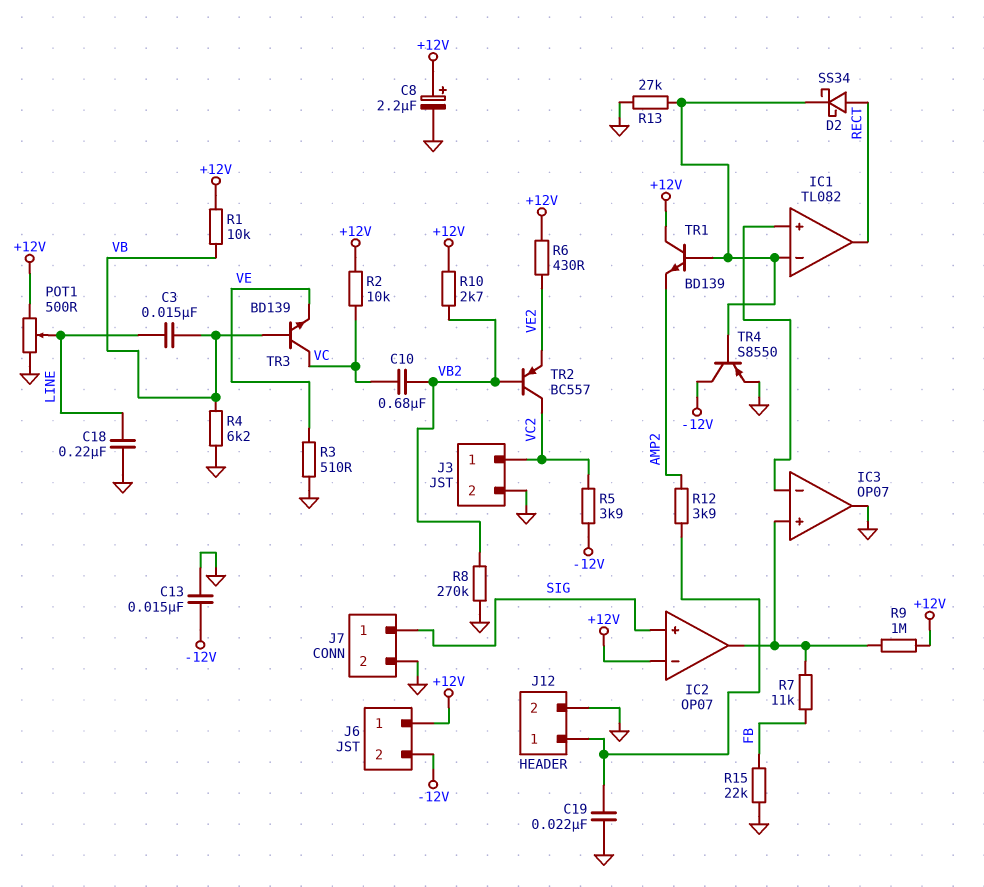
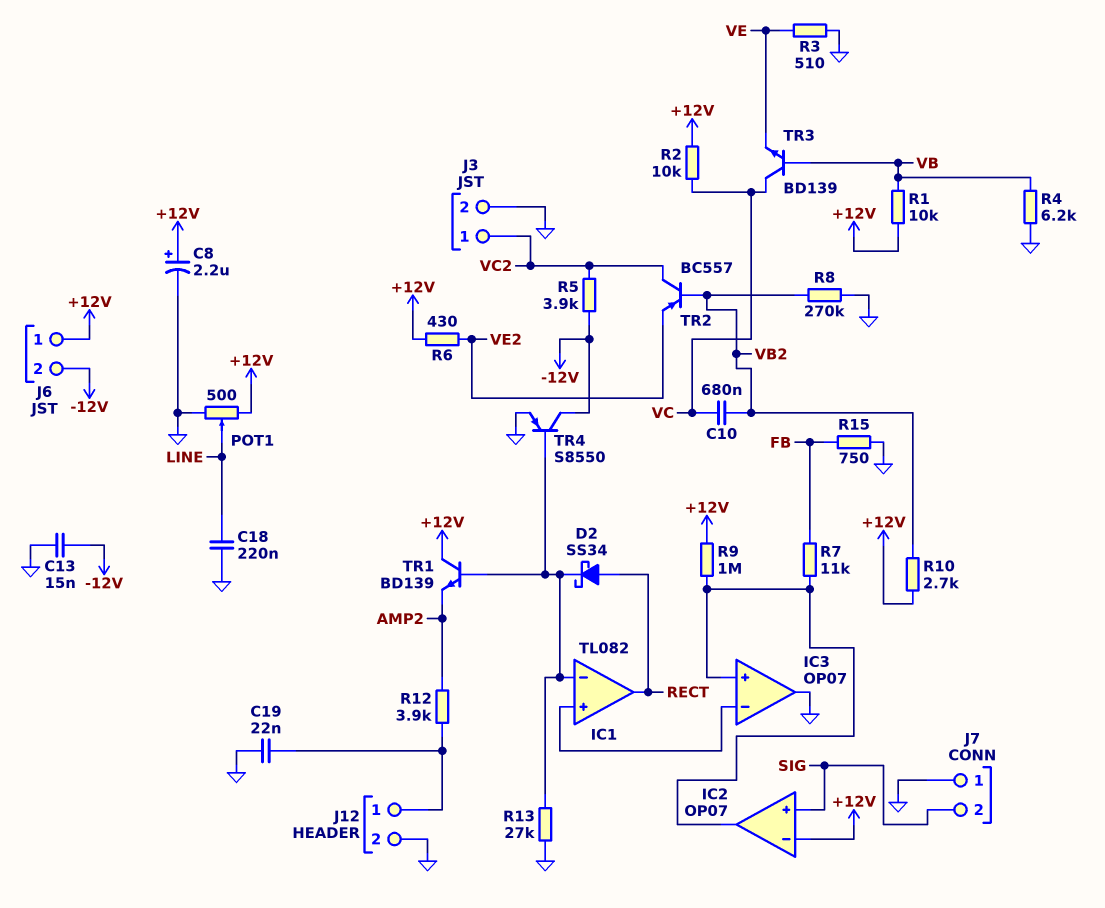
C3: 15nF (LINE, VB) -> none
J7 pin 1: SIG -> GND
J7 pin 2: GND -> SIG
R15: 22k (FB, GND) -> 750 (FB, GND)

